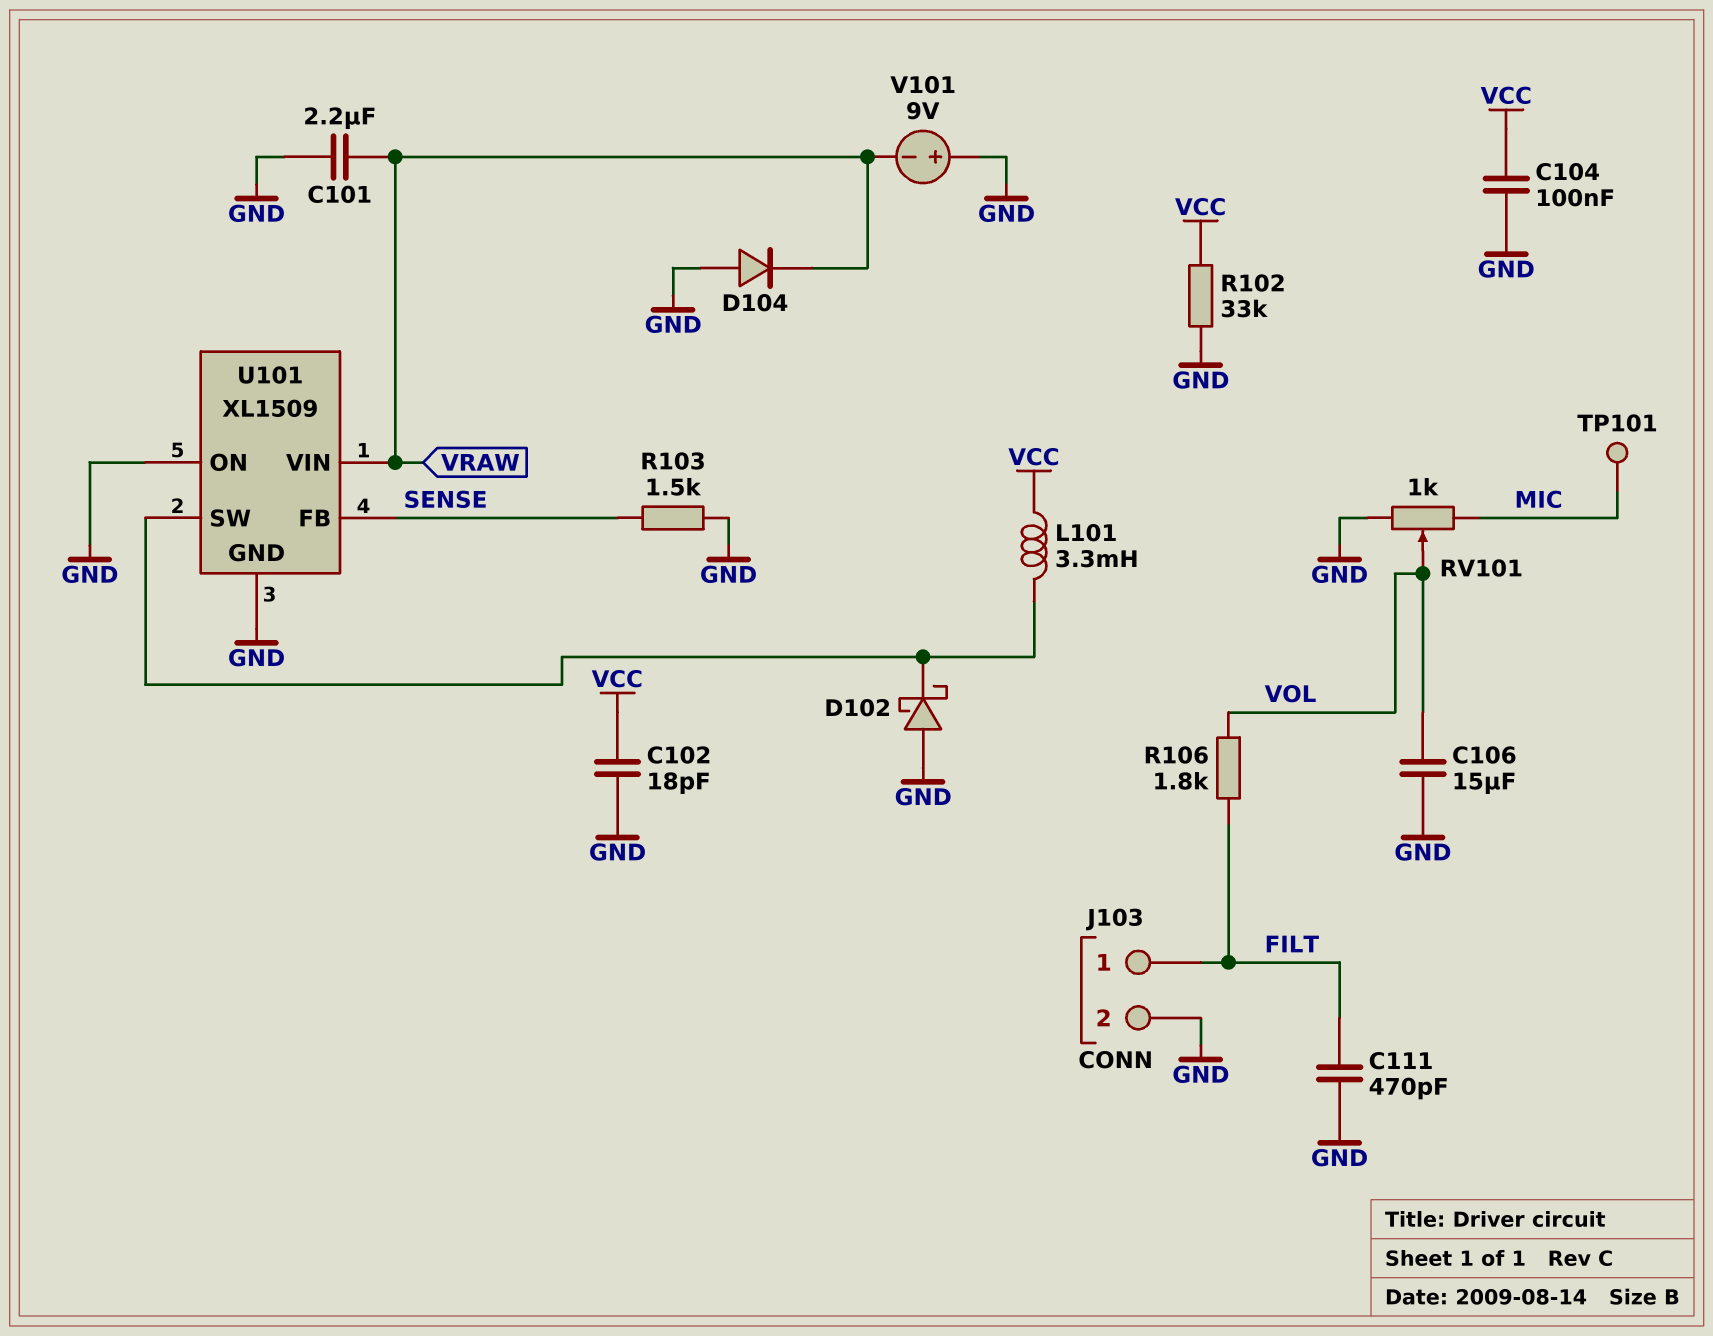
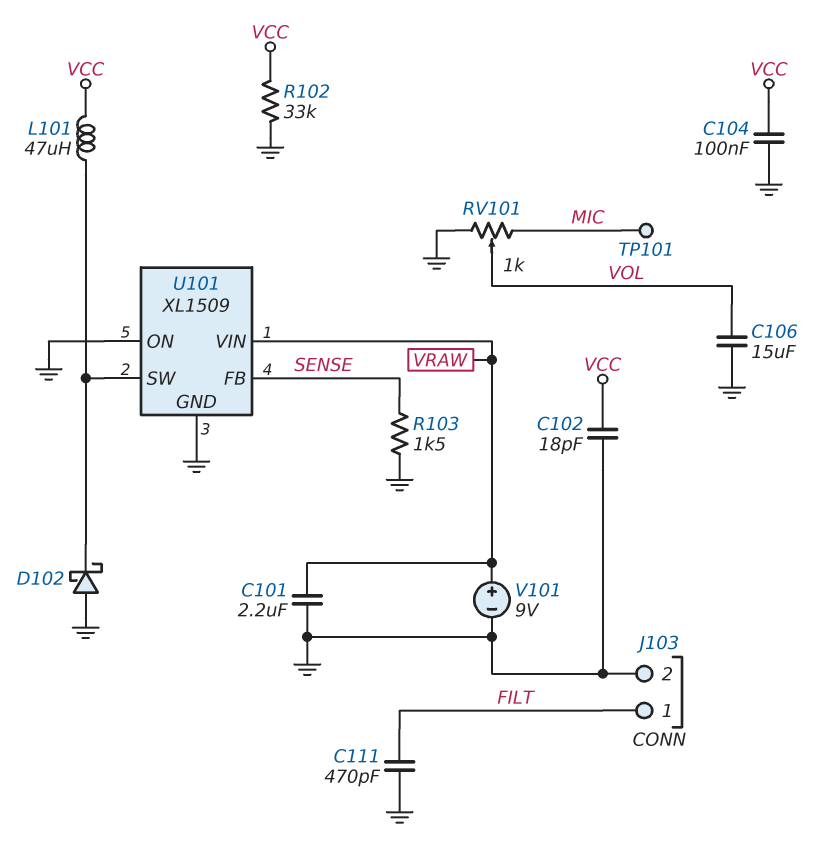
D104: diode (A GND, K VRAW) -> none
L101: 3.3mH (U101/SW, VCC) -> 47uH (U101/SW, VCC)
R106: 1.8k (FILT, VOL) -> none
V101: 9V (plus GND, minus VRAW) -> 9V (plus VRAW, minus GND)

